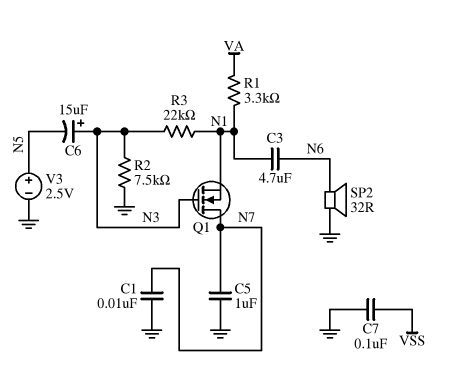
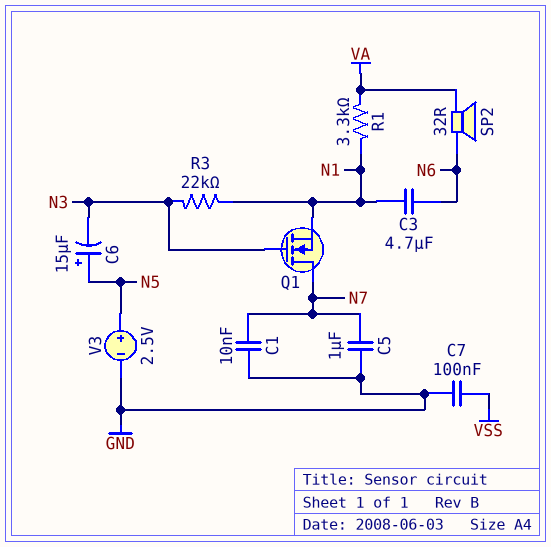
C6: 15uF (plus N3, minus N5) -> 15uF (plus N5, minus N3)
R2: 7.5k (GND, N3) -> none
SP2: speaker 32R (GND, N6) -> speaker 32R (N6, VA)

